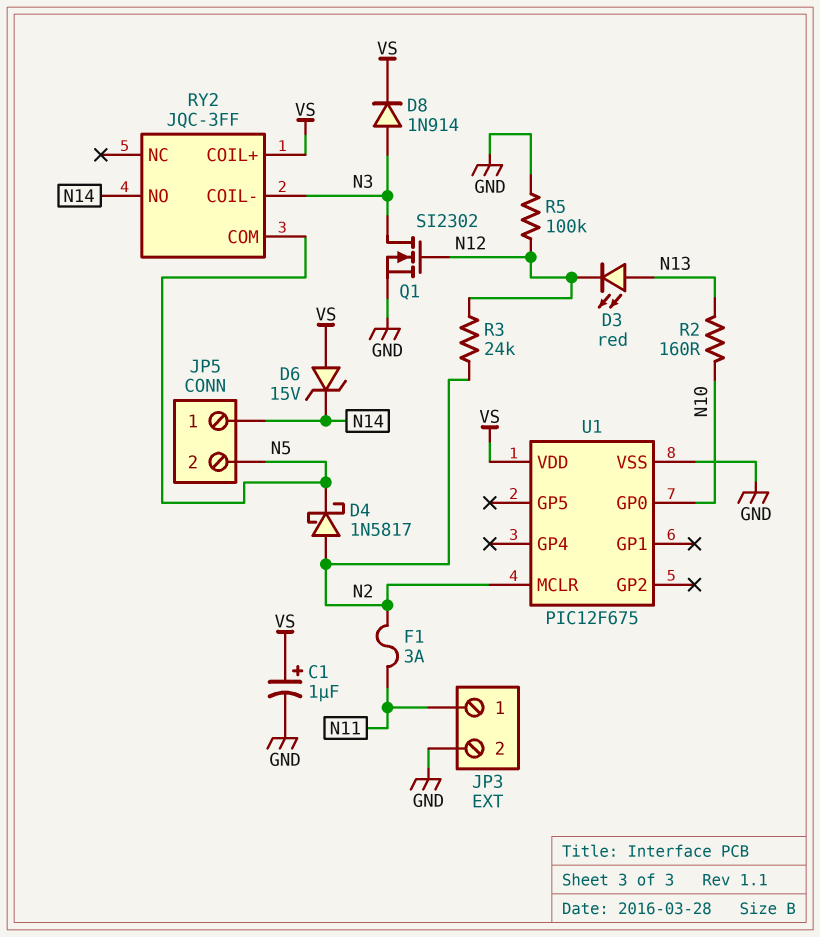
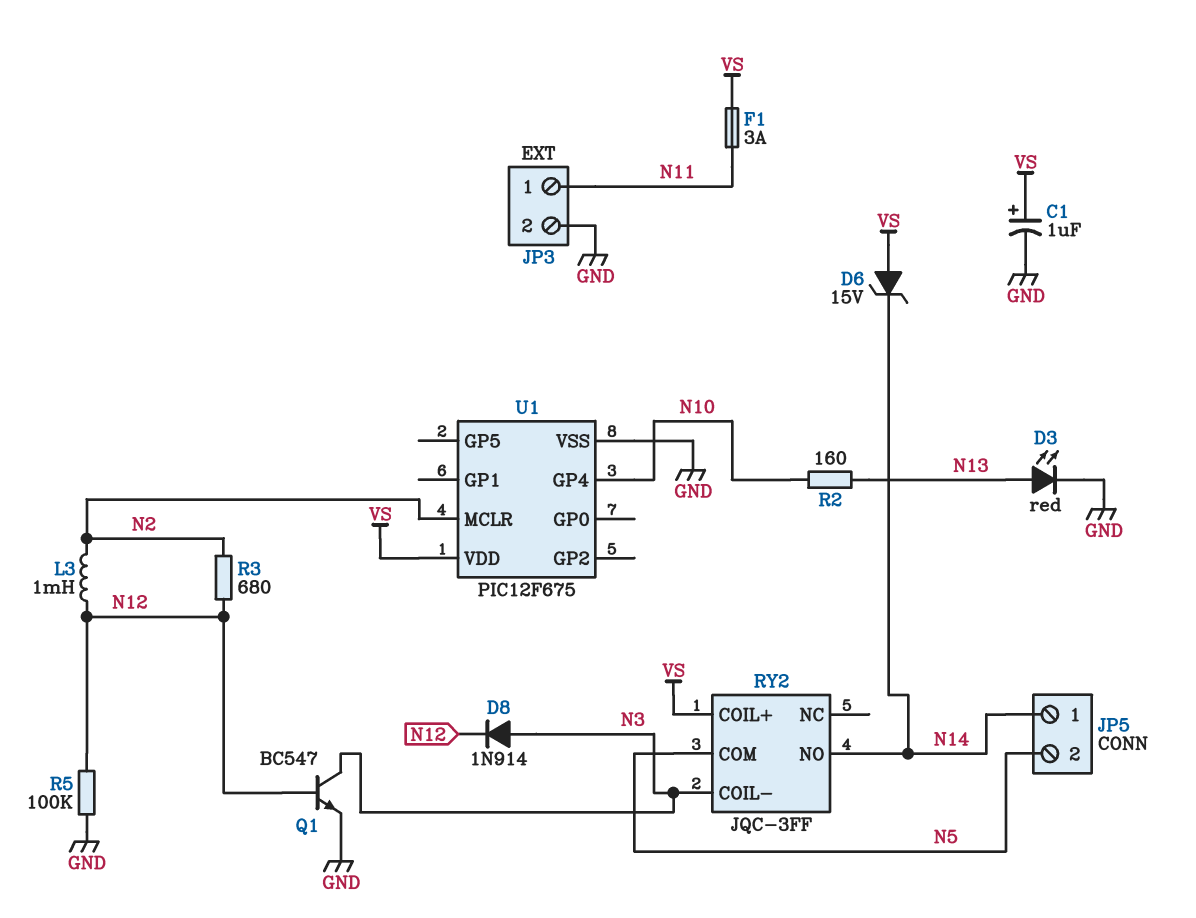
D3: LED red (A N13, K N12) -> LED red (A N13, K GND)
D4: schottky 1N5817 (A N2, K N5) -> none
D8: diode 1N914 (A N3, K VS) -> diode 1N914 (A N3, K N12)
F1: 3A (N2, N11) -> 3A (N11, VS)
L3: none -> 1mH (N2, N12)
Q1: NMOS SI2302 (G N12, D N3, S GND) -> NPN BC547 (B N12, C N3, E GND)
R3: 24k (N2, N12) -> 680 (N2, N12)
U1 pin GP0: N10 -> none
U1 pin GP4: none -> N10

